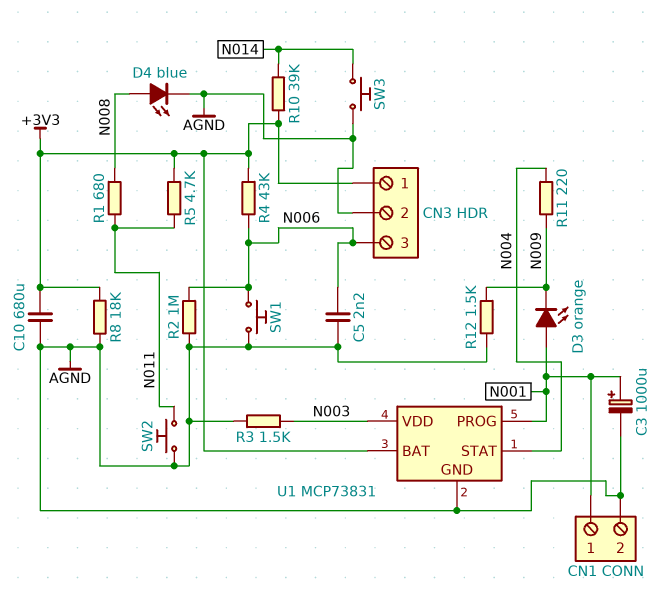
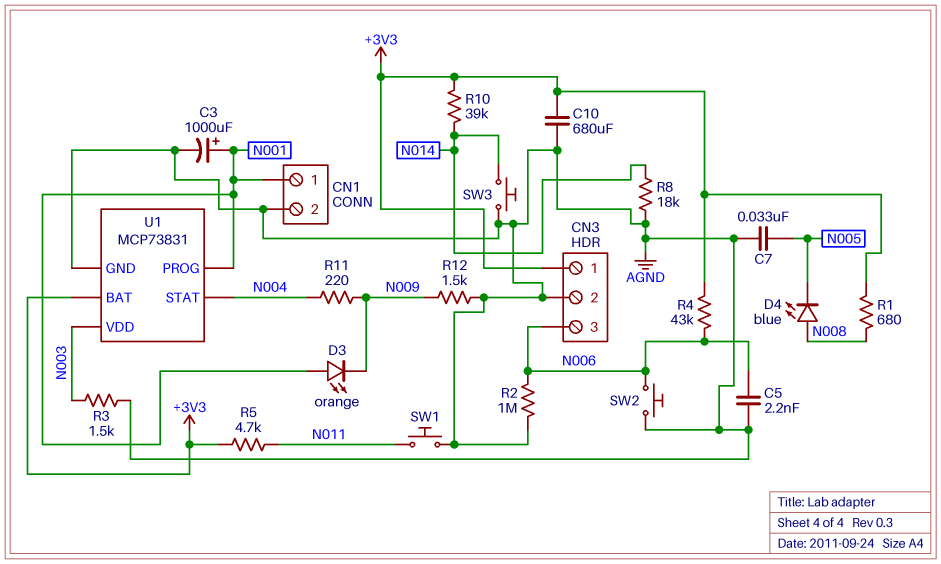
C7: none -> 33nF (AGND, N005)
D4: LED blue (A N008, K AGND) -> LED blue (A N008, K N005)
R1: 680 (N008, N011) -> 680 (+3V3, N008)
R8: 18k (+3V3, AGND) -> 18k (AGND, N014)
SW1: button (AGND, N006) -> button (AGND, N011)
SW2: button (AGND, N011) -> button (AGND, N006)

